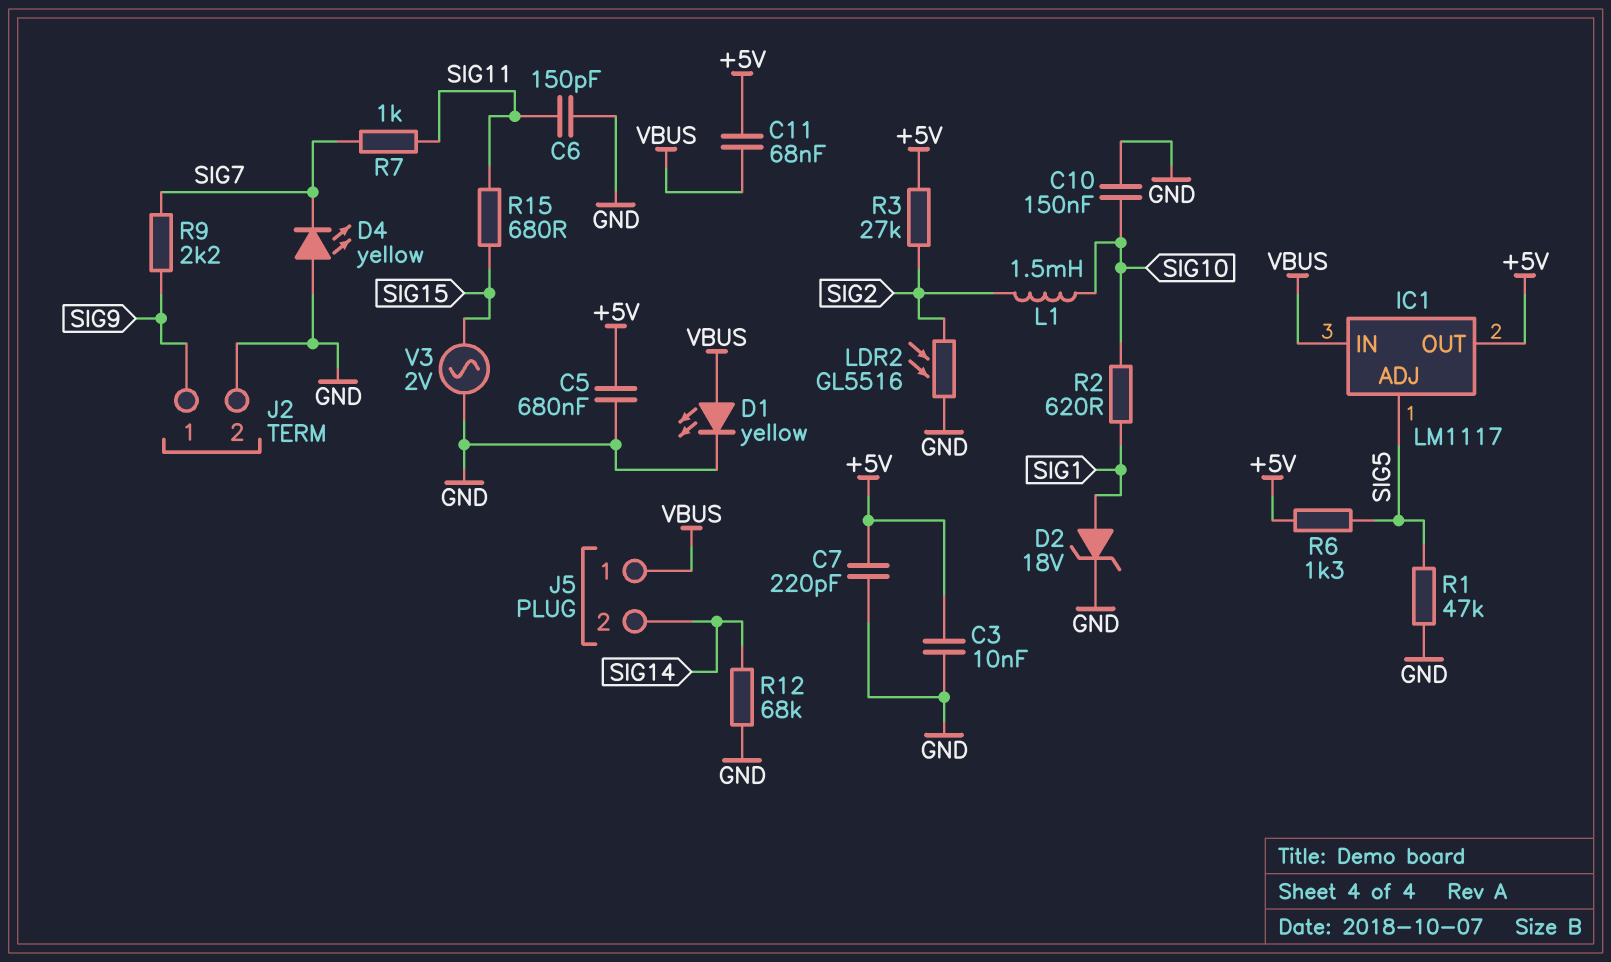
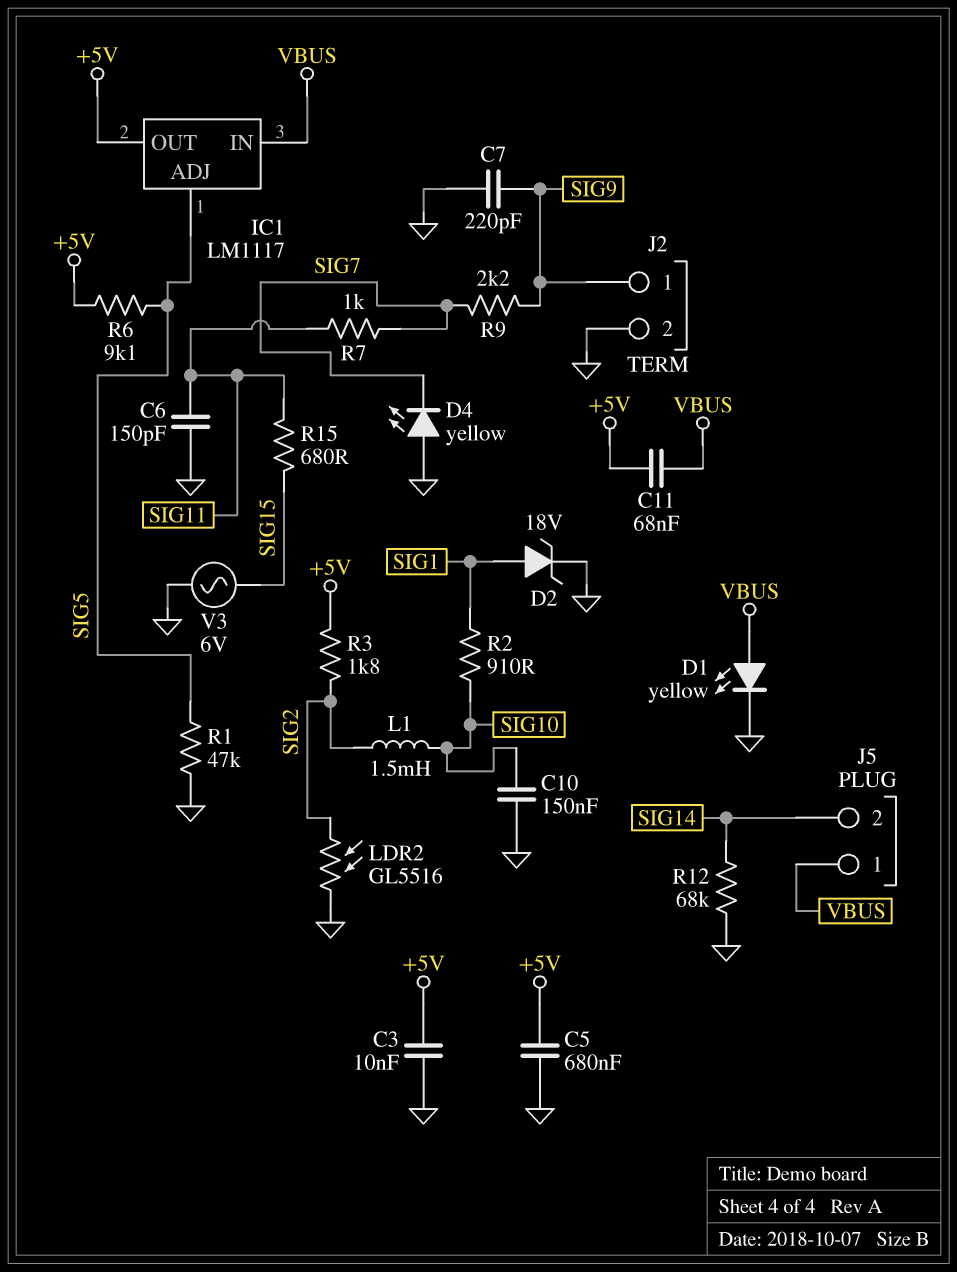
C7: 220pF (+5V, GND) -> 220pF (GND, SIG9)
R2: 620 (SIG1, SIG10) -> 910 (SIG1, SIG10)
R3: 27k (+5V, SIG2) -> 1.8k (+5V, SIG2)
R6: 1.3k (+5V, SIG5) -> 9.1k (+5V, SIG5)
V3: AC 2V (GND, SIG15) -> AC 6V (GND, SIG15)

